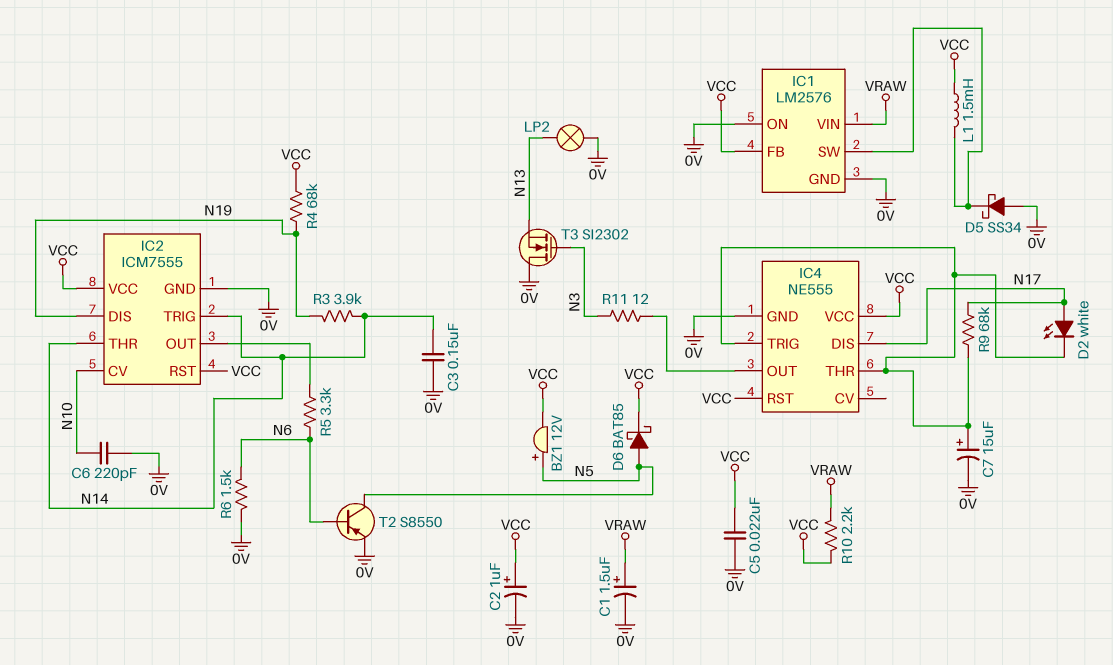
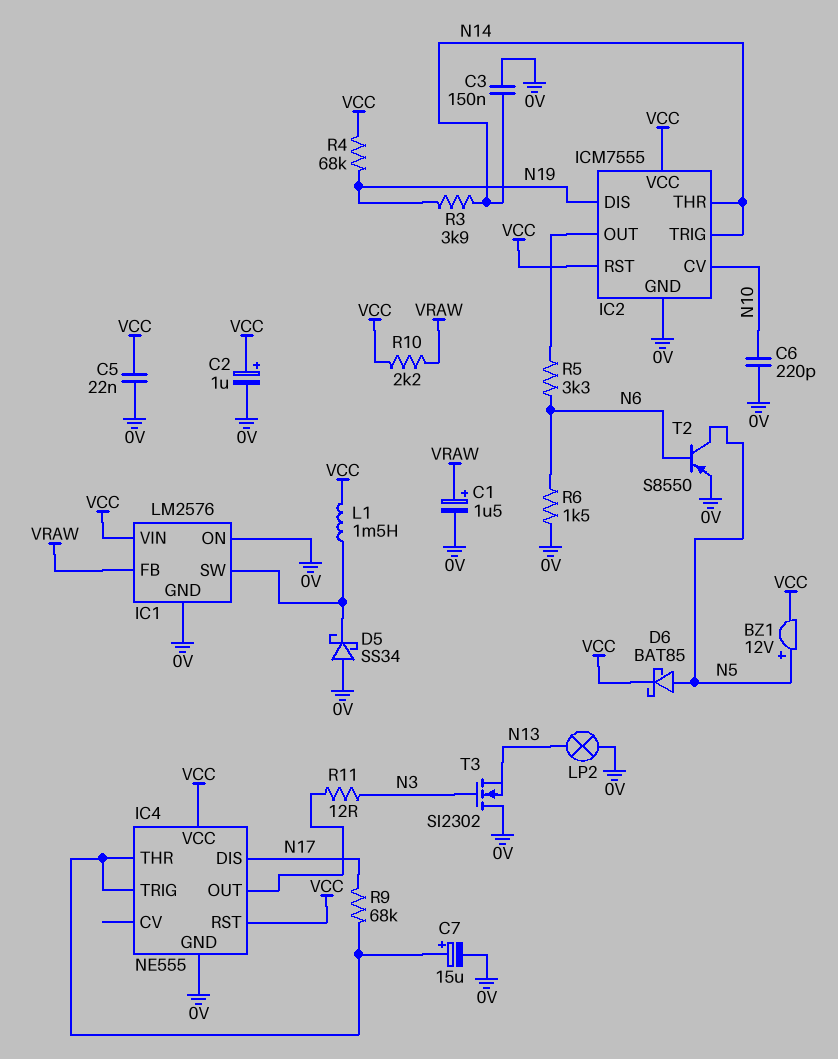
D2: LED white (A N17, K IC4/THR) -> none
IC1 pin FB: VCC -> VRAW
IC1 pin VIN: VRAW -> VCC

